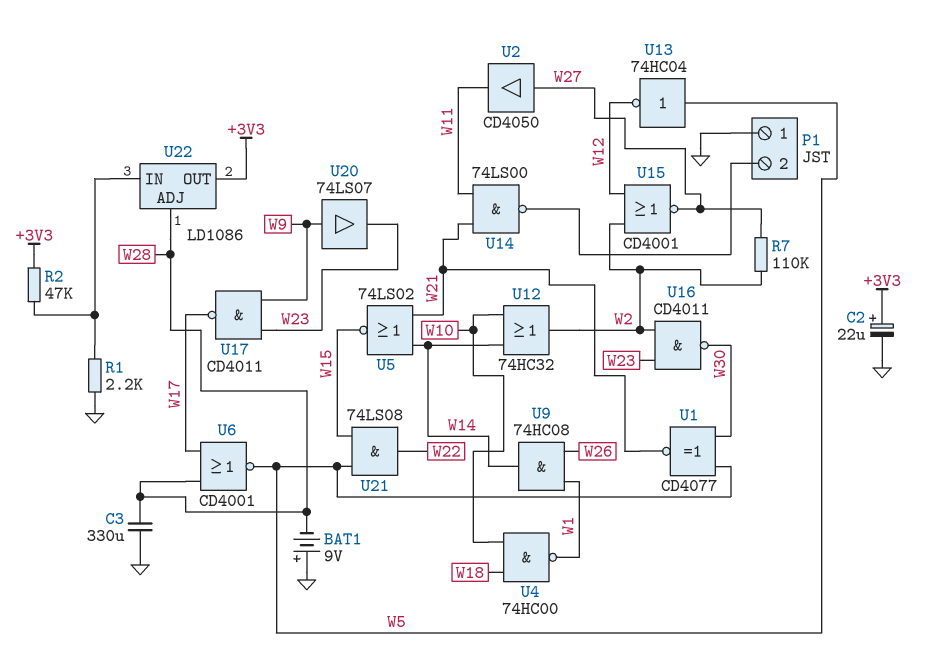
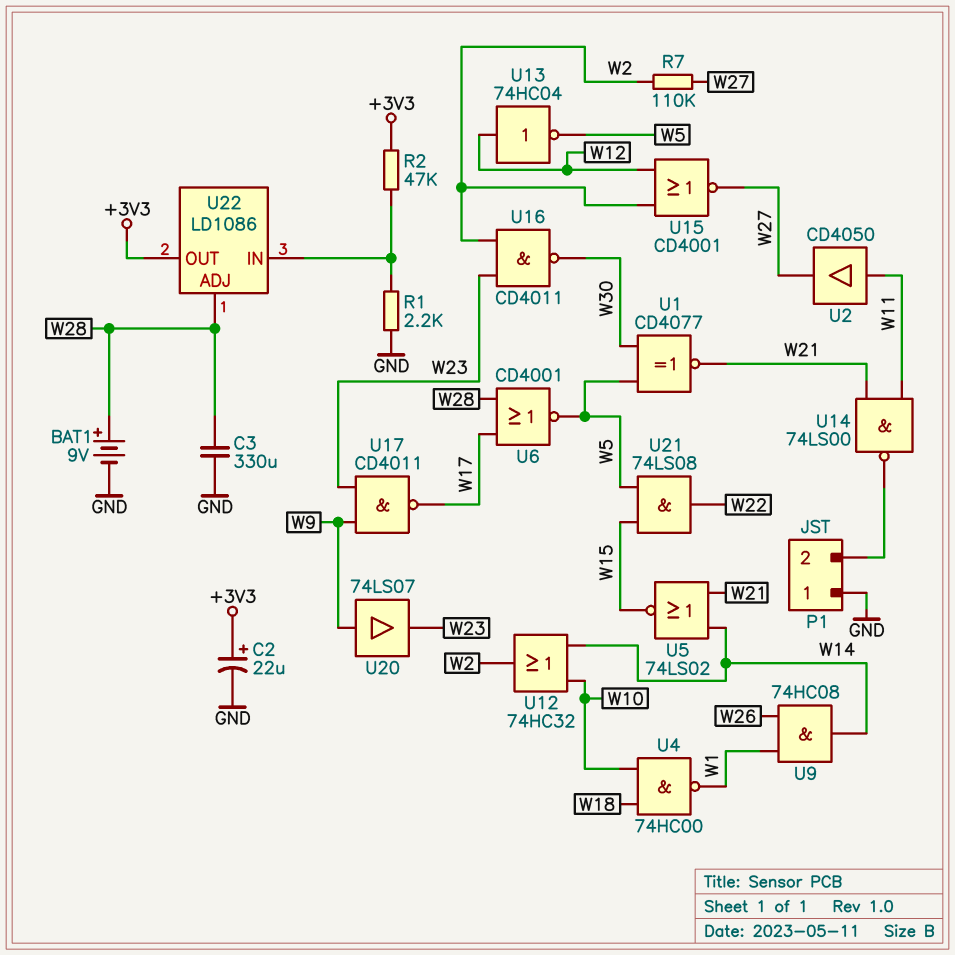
BAT1: 9V (plus GND, minus W28) -> 9V (plus W28, minus GND)
U2: buffer CD4050 (in W27, out W11) -> buffer CD4050 (in W11, out W27)
U13: NOT 74HC04 (in W5, out W12) -> NOT 74HC04 (in W12, out W5)

